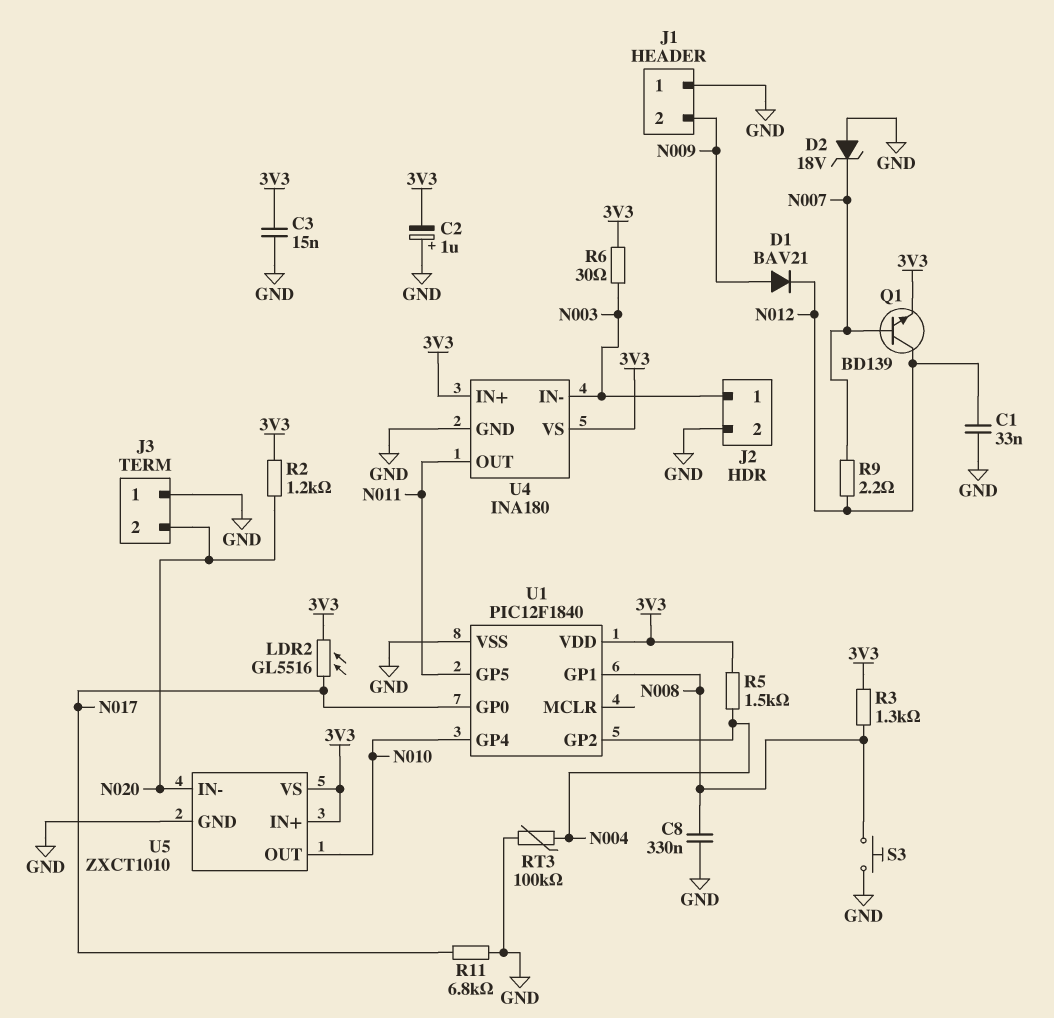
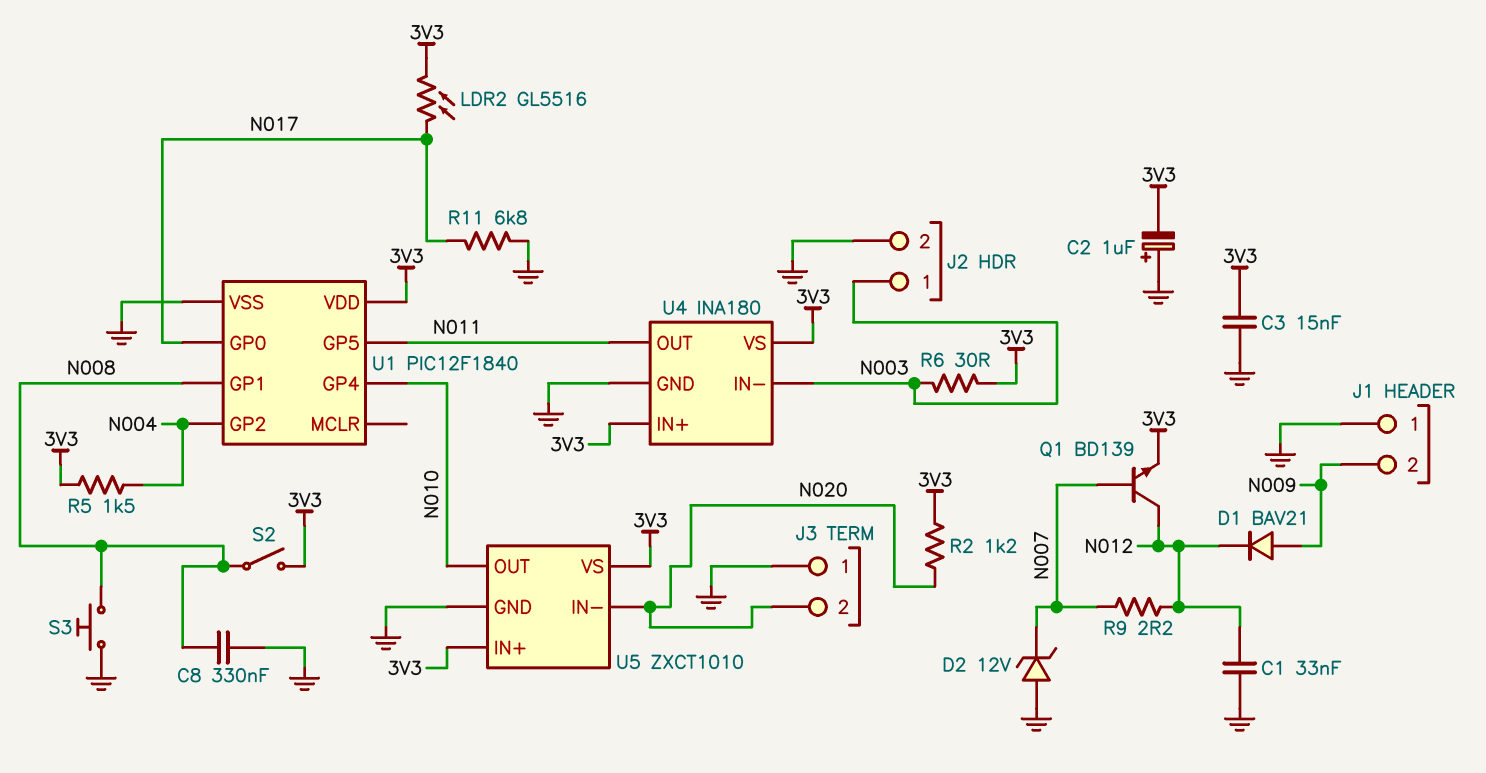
D2: zener 18V (A GND, K N007) -> zener 12V (A GND, K N007)
R3: 1.3k (3V3, N008) -> none
RT3: 100k (GND, N004) -> none
S2: none -> switch (3V3, N008)

